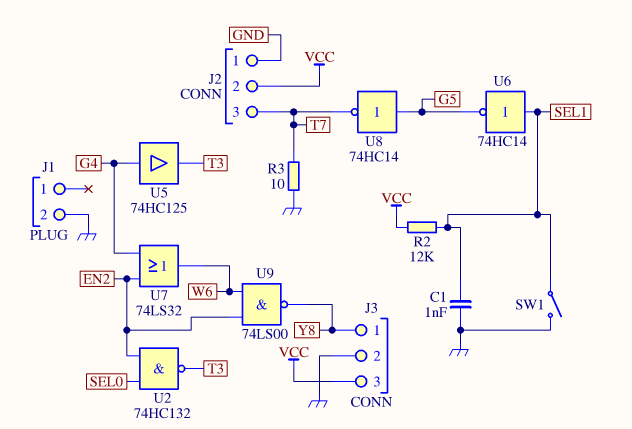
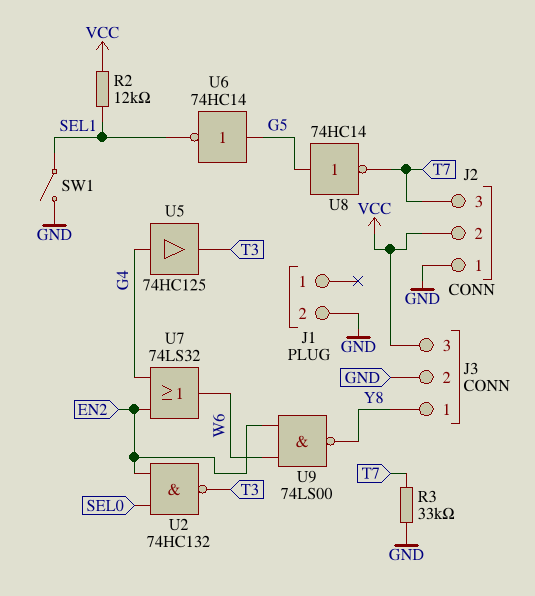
C1: 1nF (GND, SEL1) -> none
R3: 10 (GND, T7) -> 33k (GND, T7)
U6: NOT 74HC14 (in SEL1, out G5) -> NOT 74HC14 (in G5, out SEL1)

